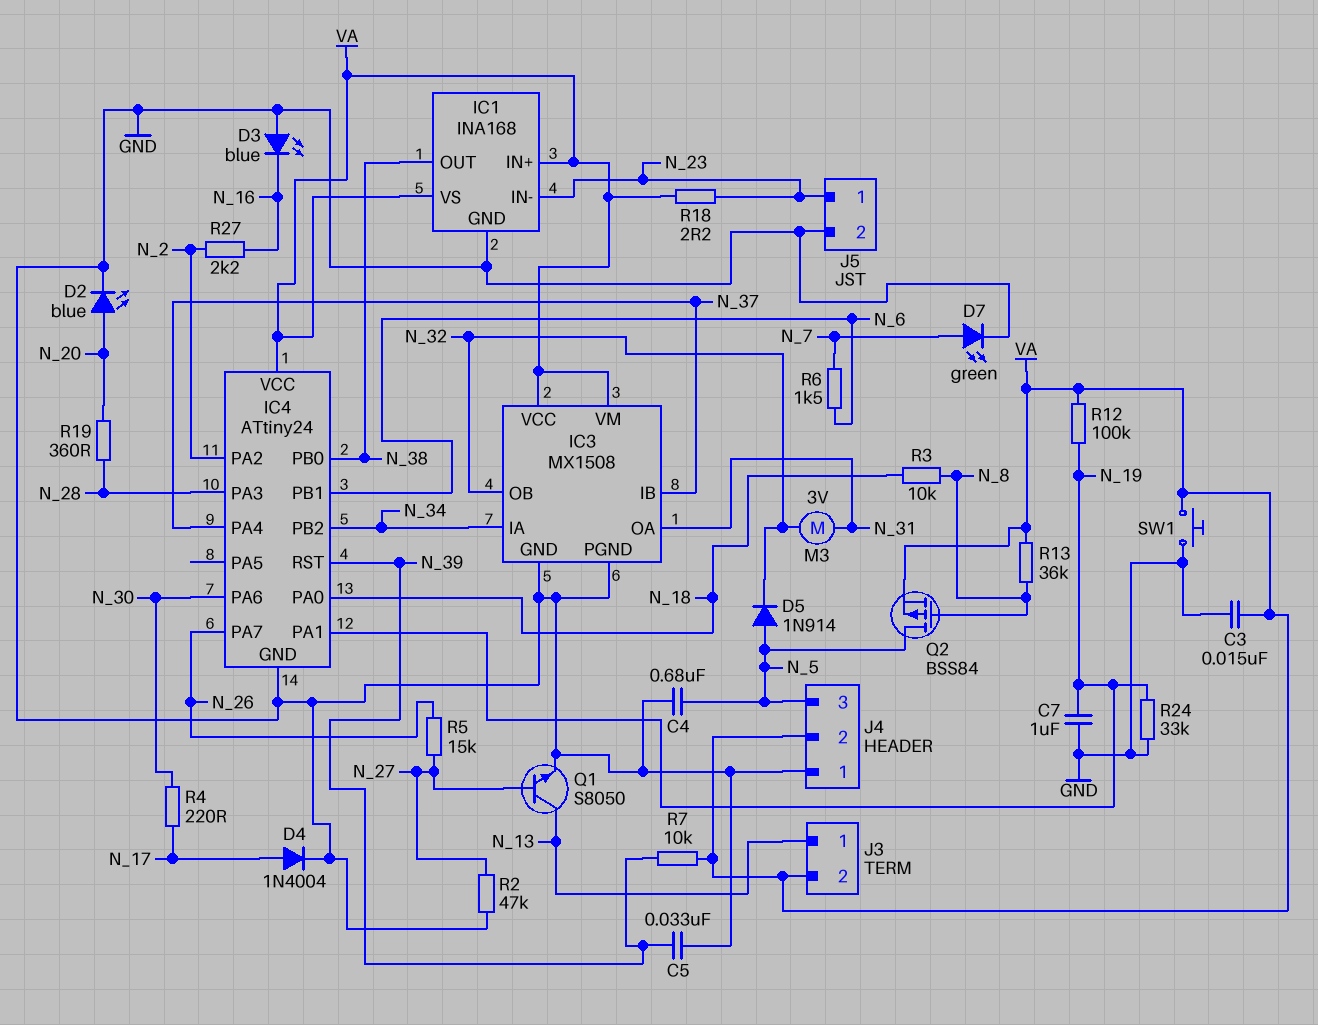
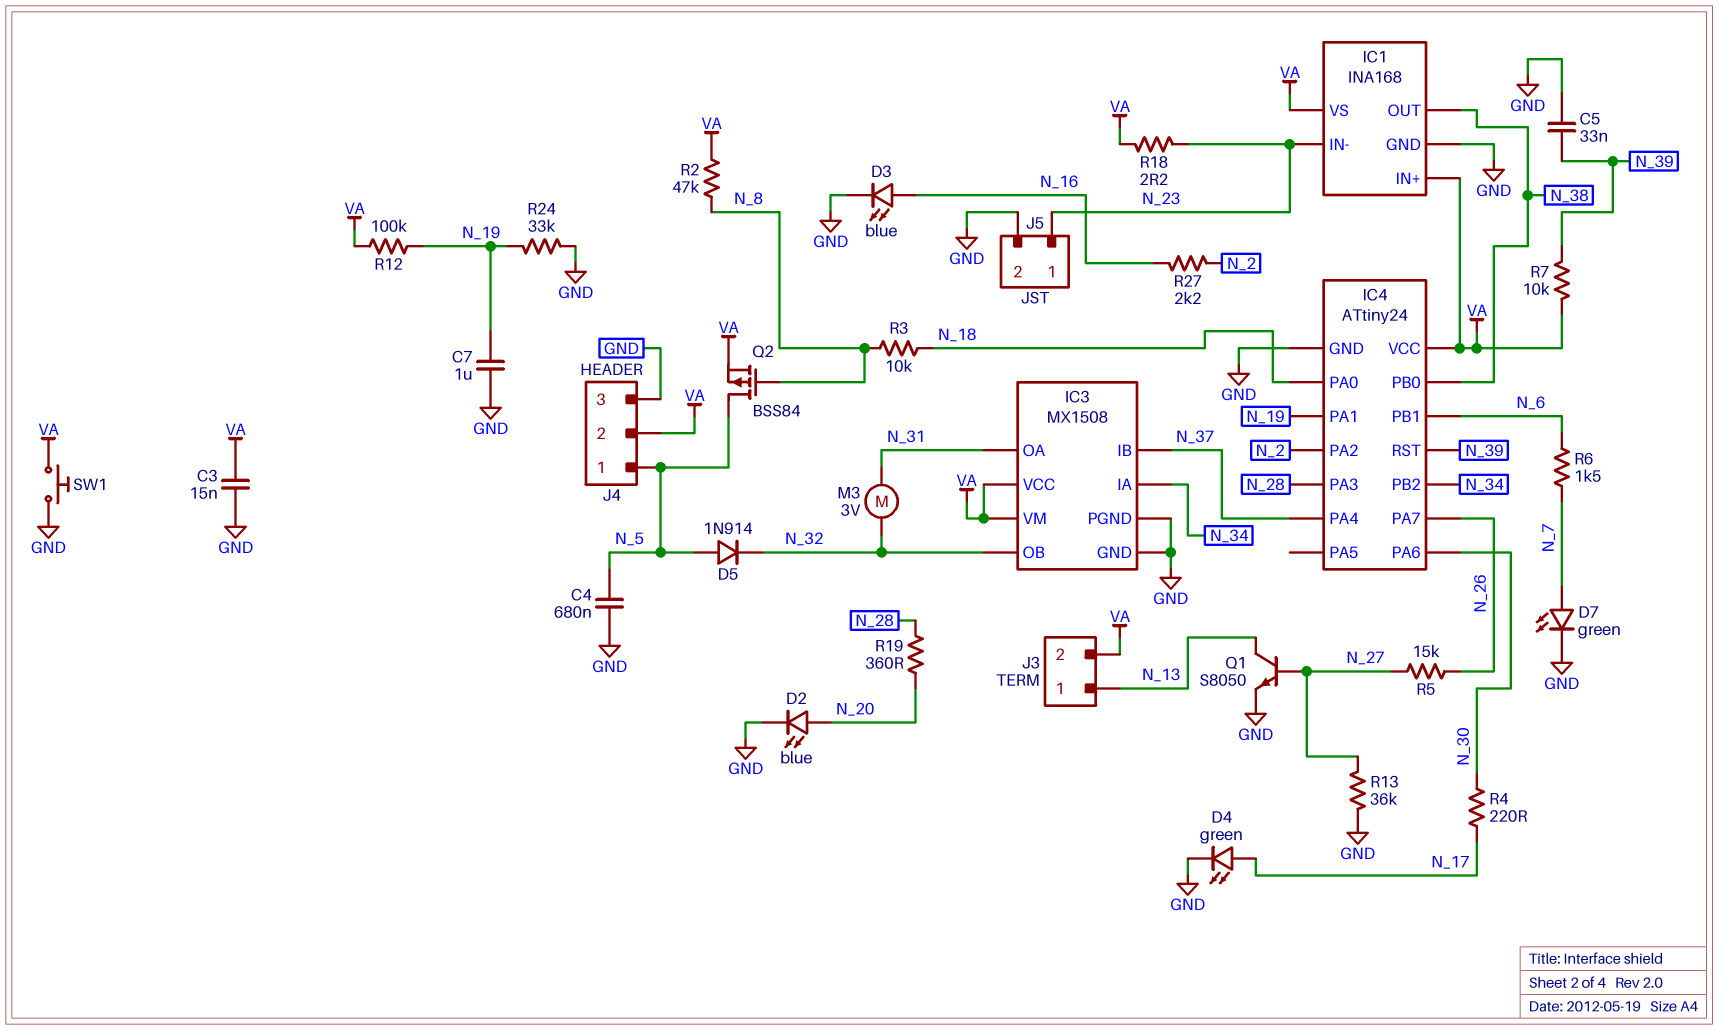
D3: LED blue (A GND, K N_16) -> LED blue (A N_16, K GND)
D4: diode 1N4004 (A N_17, K GND) -> LED green (A N_17, K GND)
J4 pin 1: GND -> N_5
J4 pin 3: N_5 -> GND
R2: 47k (GND, N_27) -> 47k (N_8, VA)
R13: 36k (N_8, VA) -> 36k (GND, N_27)

